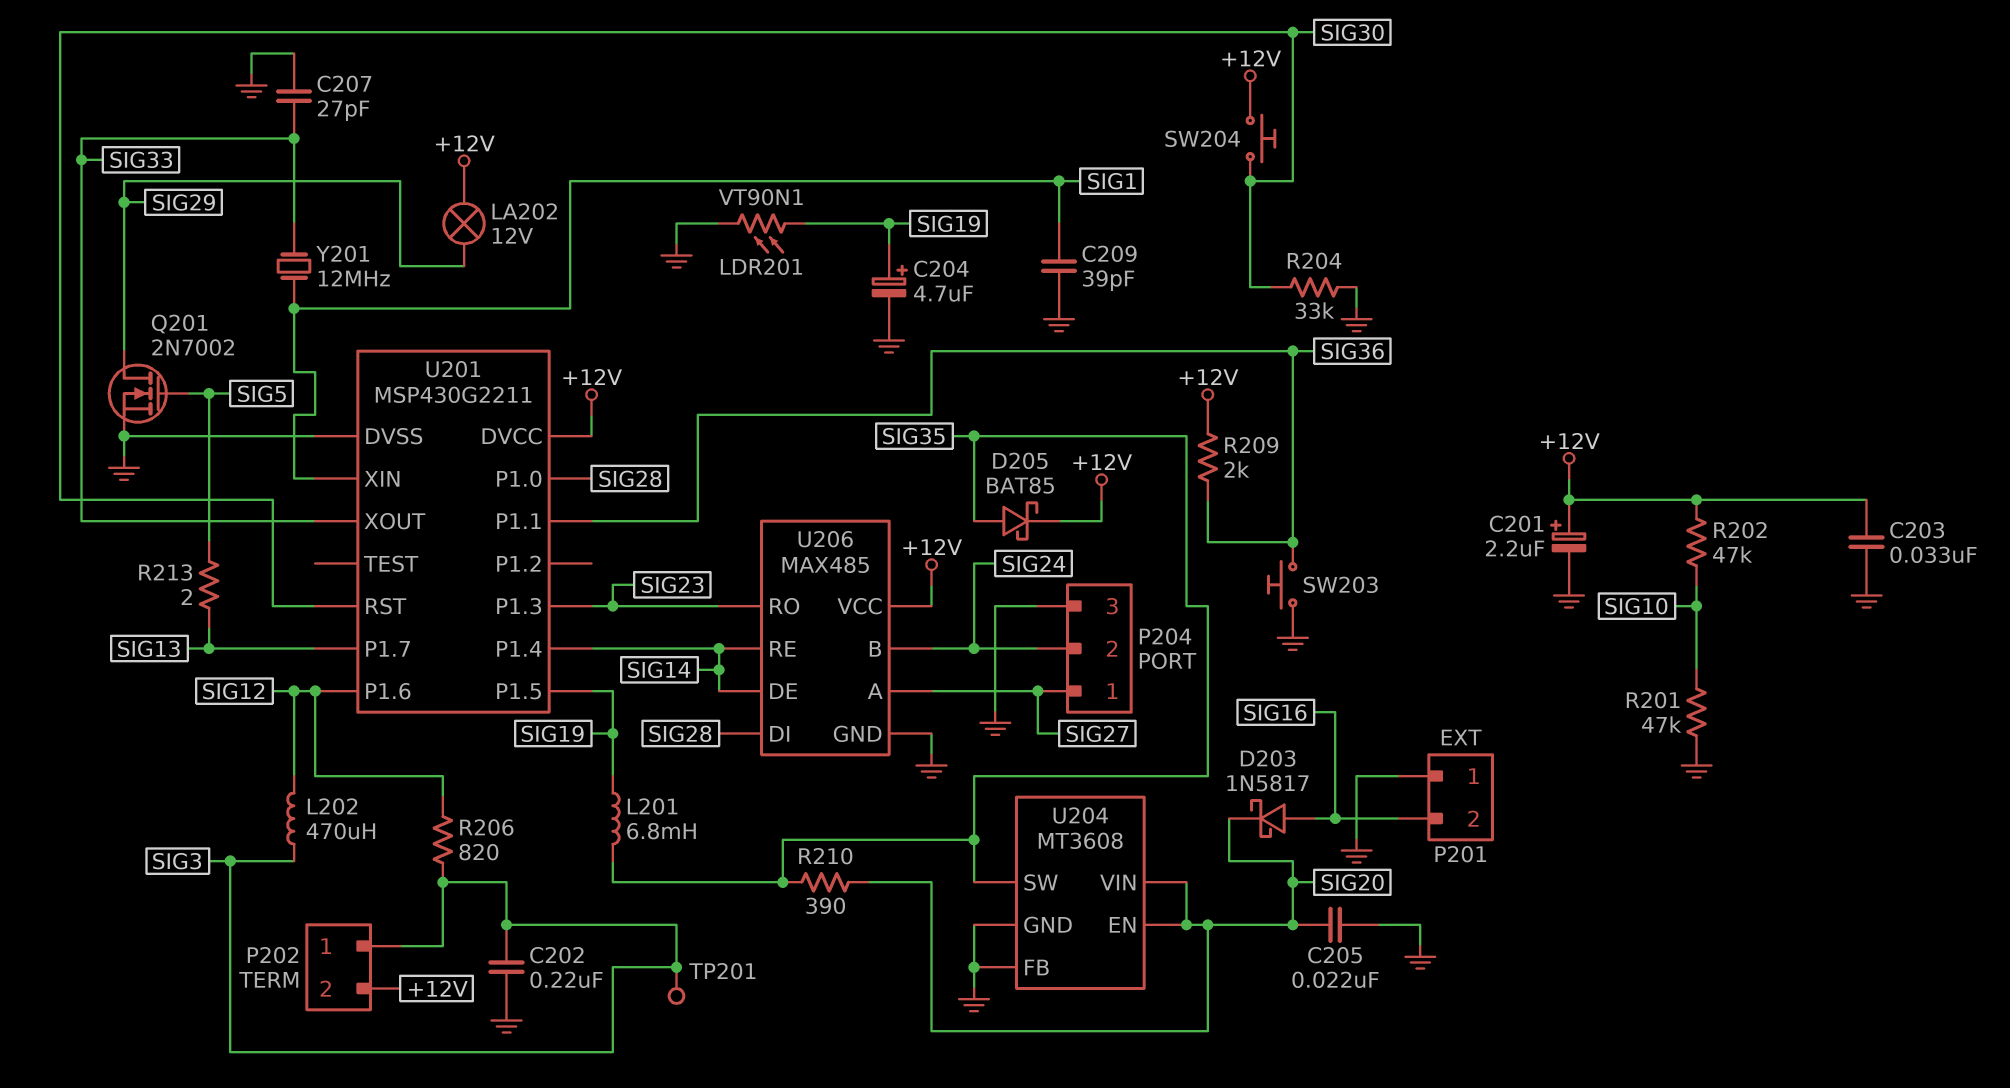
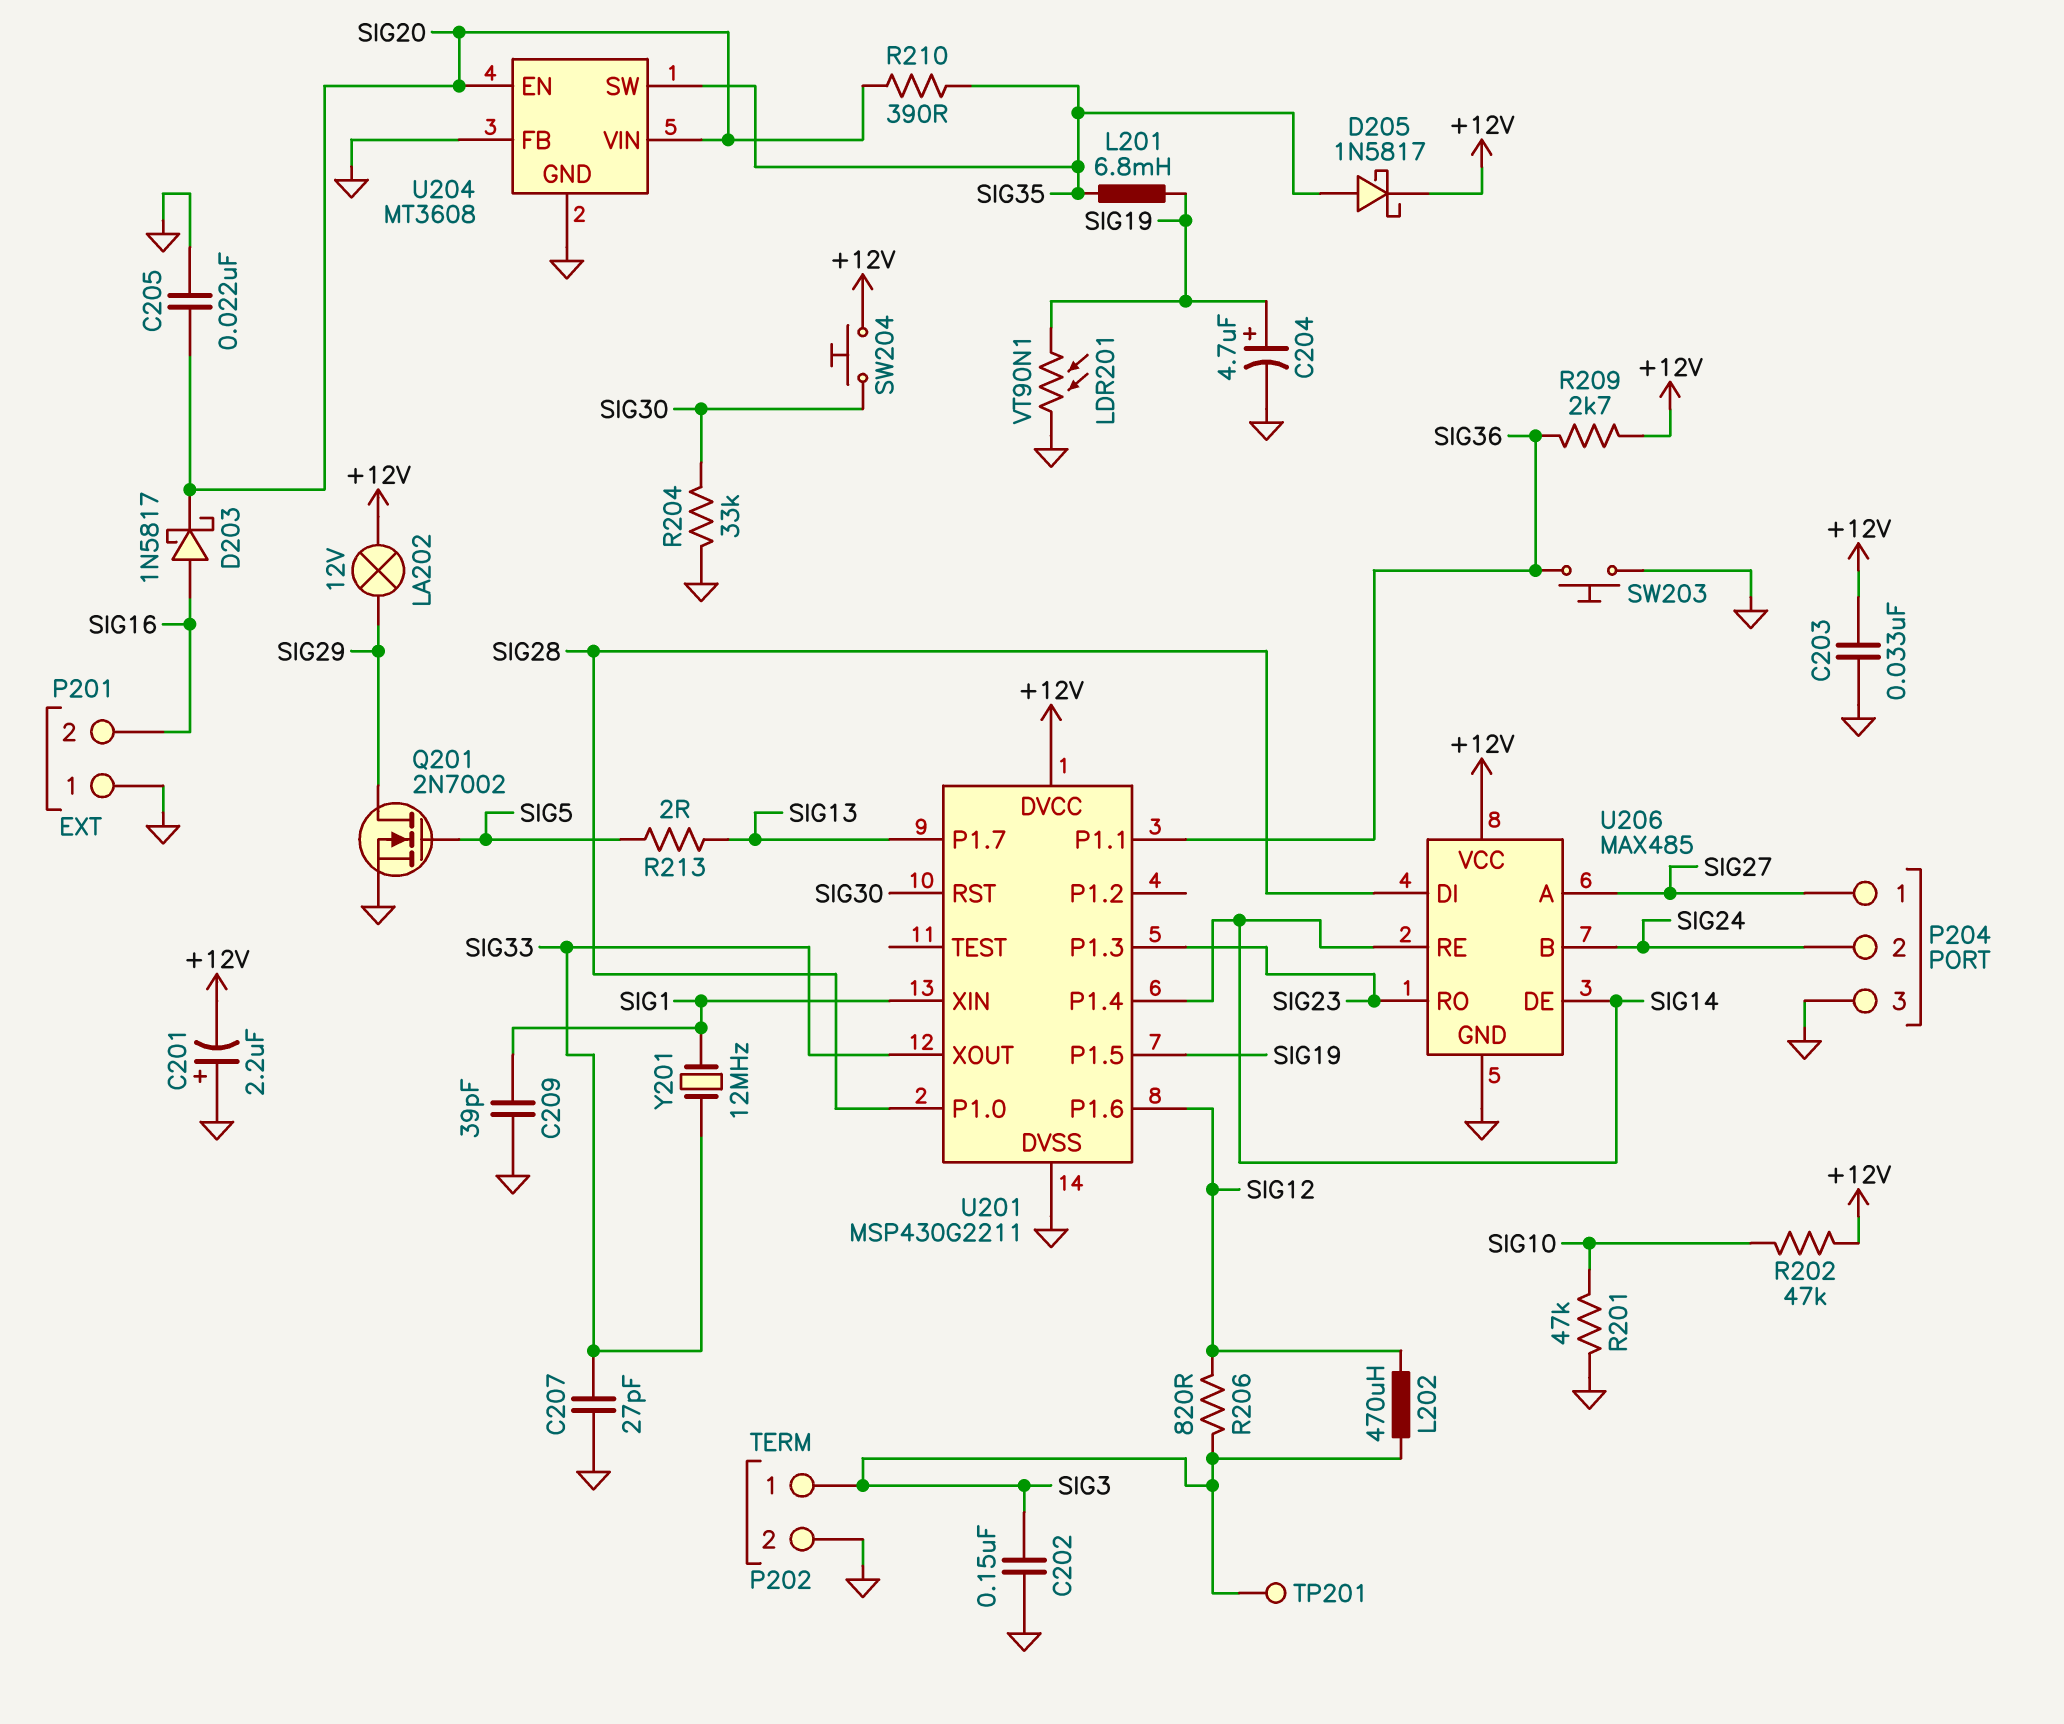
C201: 2.2uF (plus +12V, minus GND) -> 2.2uF (plus GND, minus +12V)
C202: 220nF (GND, SIG3) -> 150nF (GND, SIG3)
D205: schottky BAT85 (A SIG35, K +12V) -> schottky 1N5817 (A SIG35, K +12V)
P202 pin 2: +12V -> GND
R209: 2k (+12V, SIG36) -> 2.7k (+12V, SIG36)

